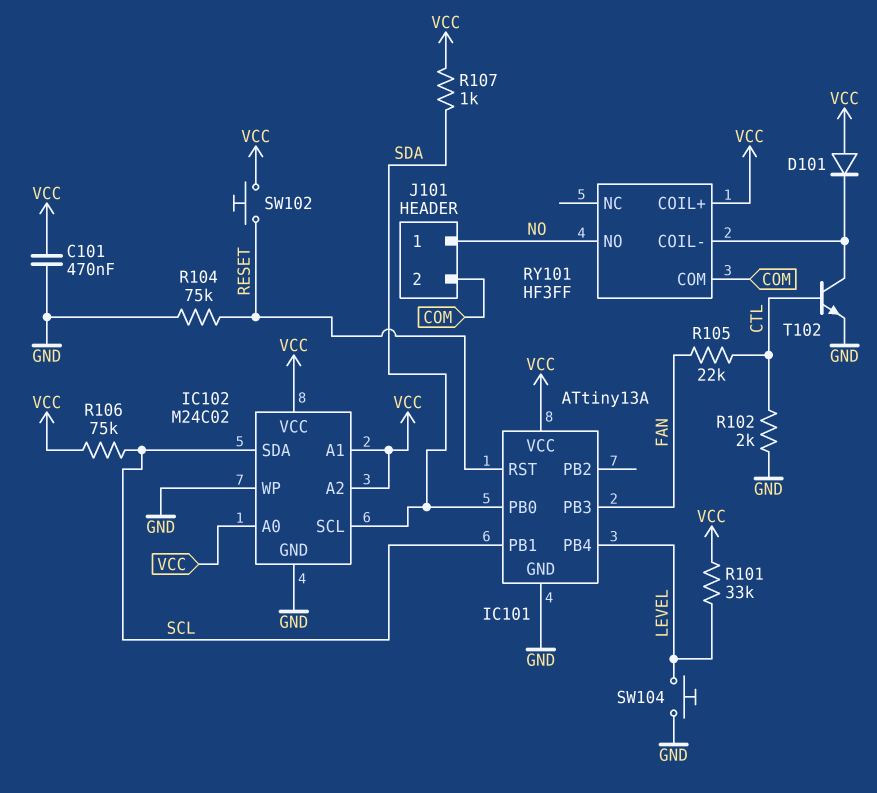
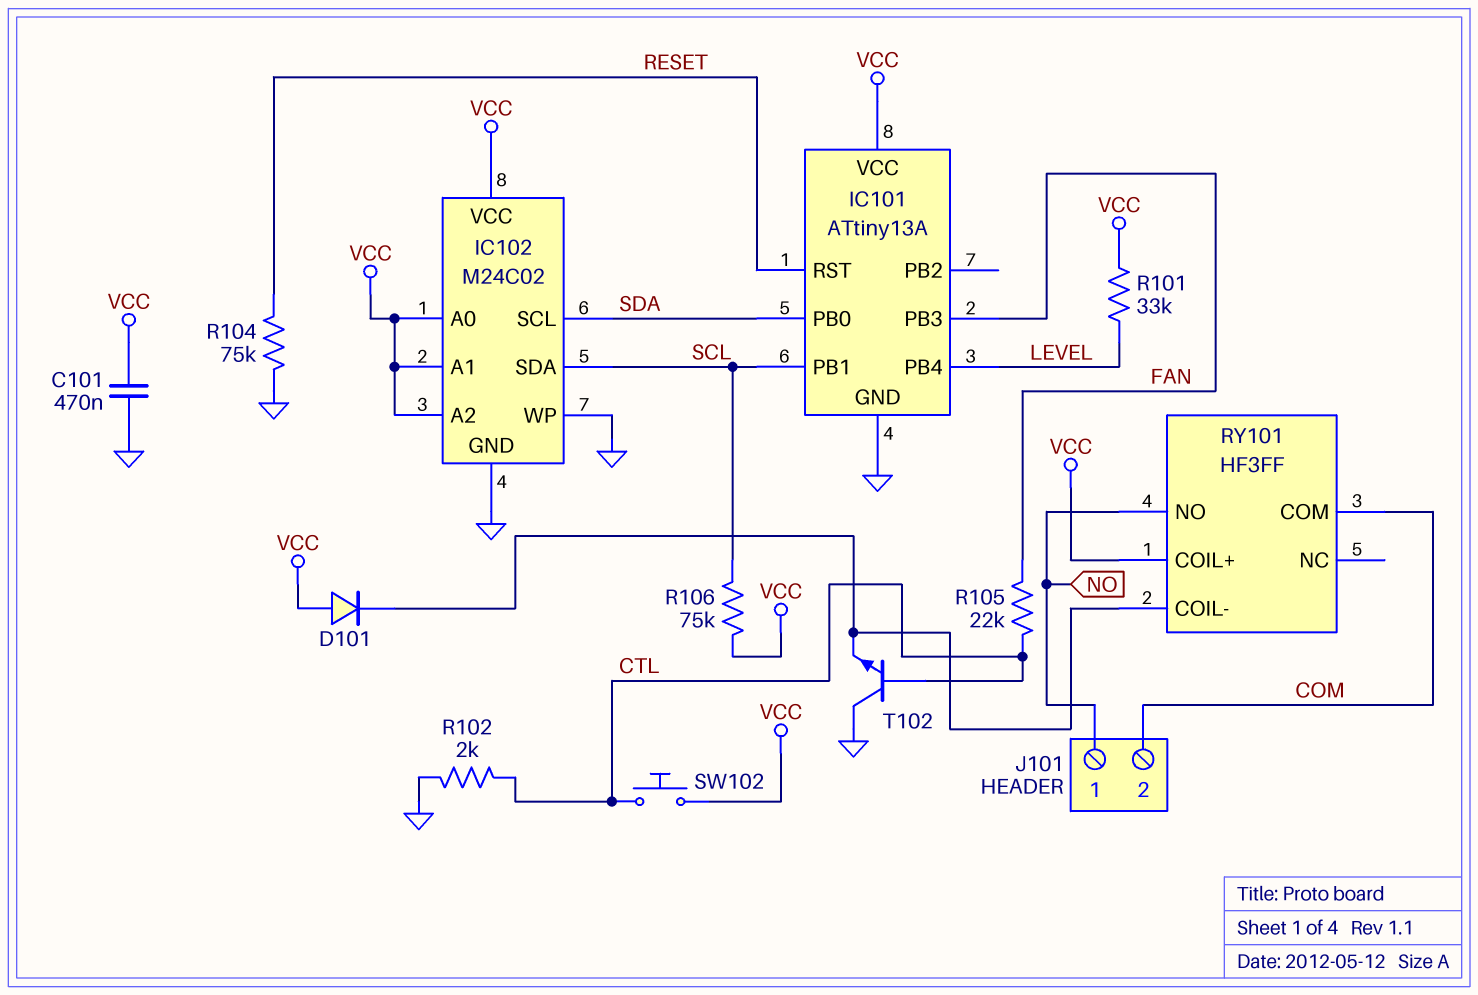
R107: 1k (SDA, VCC) -> none
SW102: button (RESET, VCC) -> button (CTL, VCC)
SW104: button (GND, LEVEL) -> none
T102: NPN (B CTL, C RY101/COIL-, E GND) -> NPN (B CTL, C GND, E RY101/COIL-)

